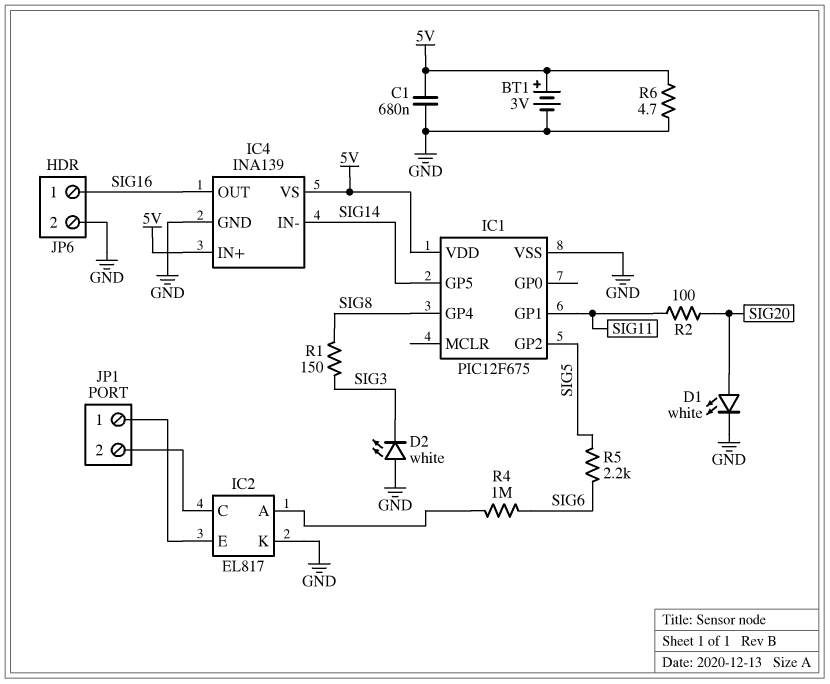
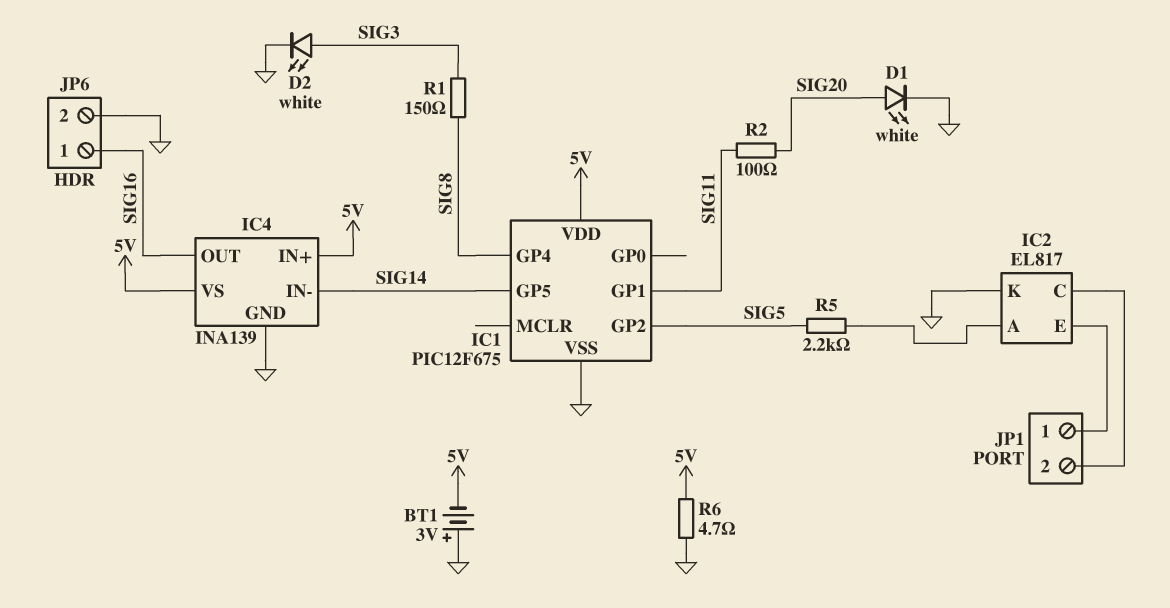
BT1: 3V (plus 5V, minus GND) -> 3V (plus GND, minus 5V)
C1: 680nF (5V, GND) -> none
D2: LED white (A GND, K SIG3) -> LED white (A SIG3, K GND)
R4: 1M (IC2/A, SIG6) -> none
R5: 2.2k (SIG5, SIG6) -> 2.2k (IC2/A, SIG5)

